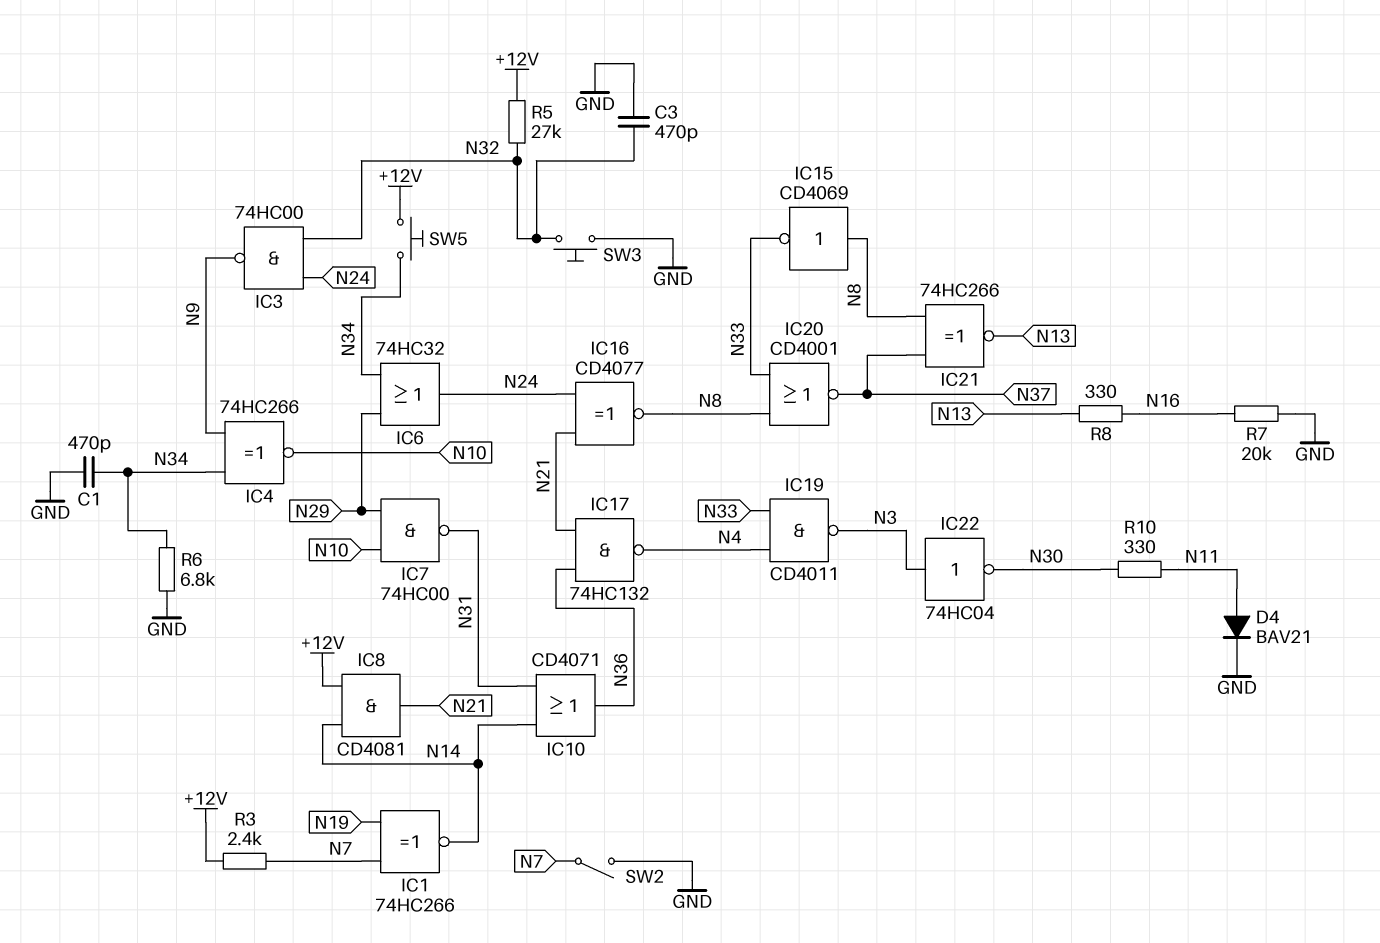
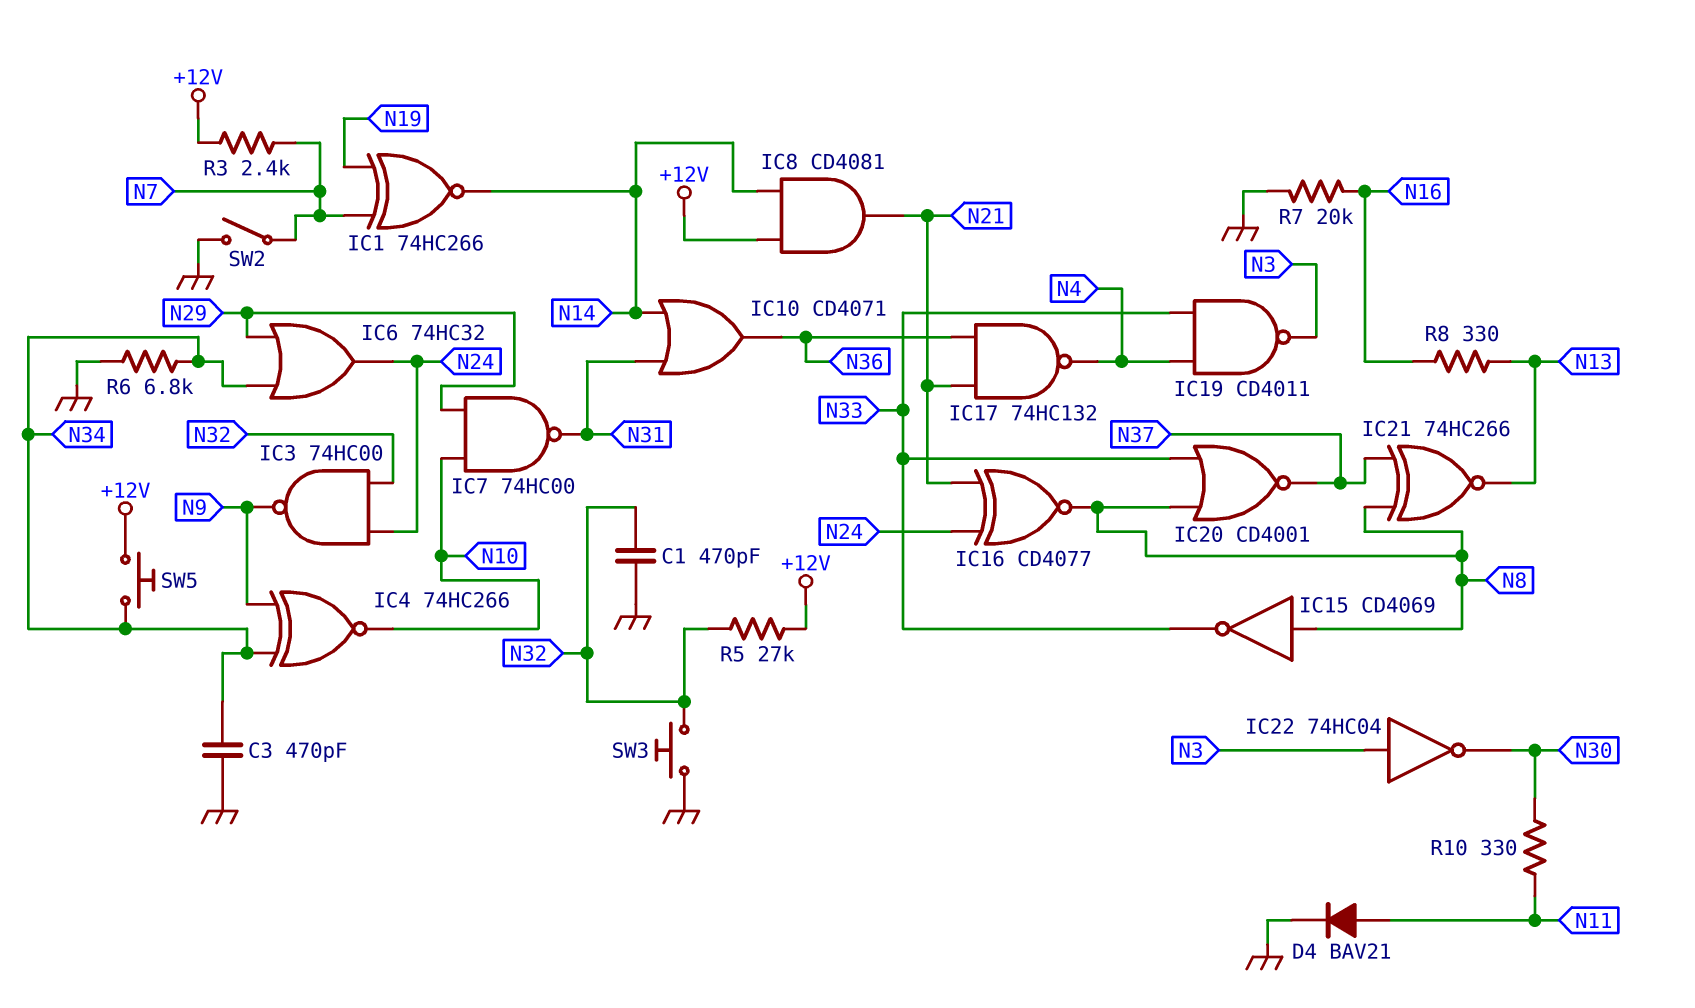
C1: 470pF (GND, N34) -> 470pF (GND, N32)
C3: 470pF (GND, N32) -> 470pF (GND, N34)

